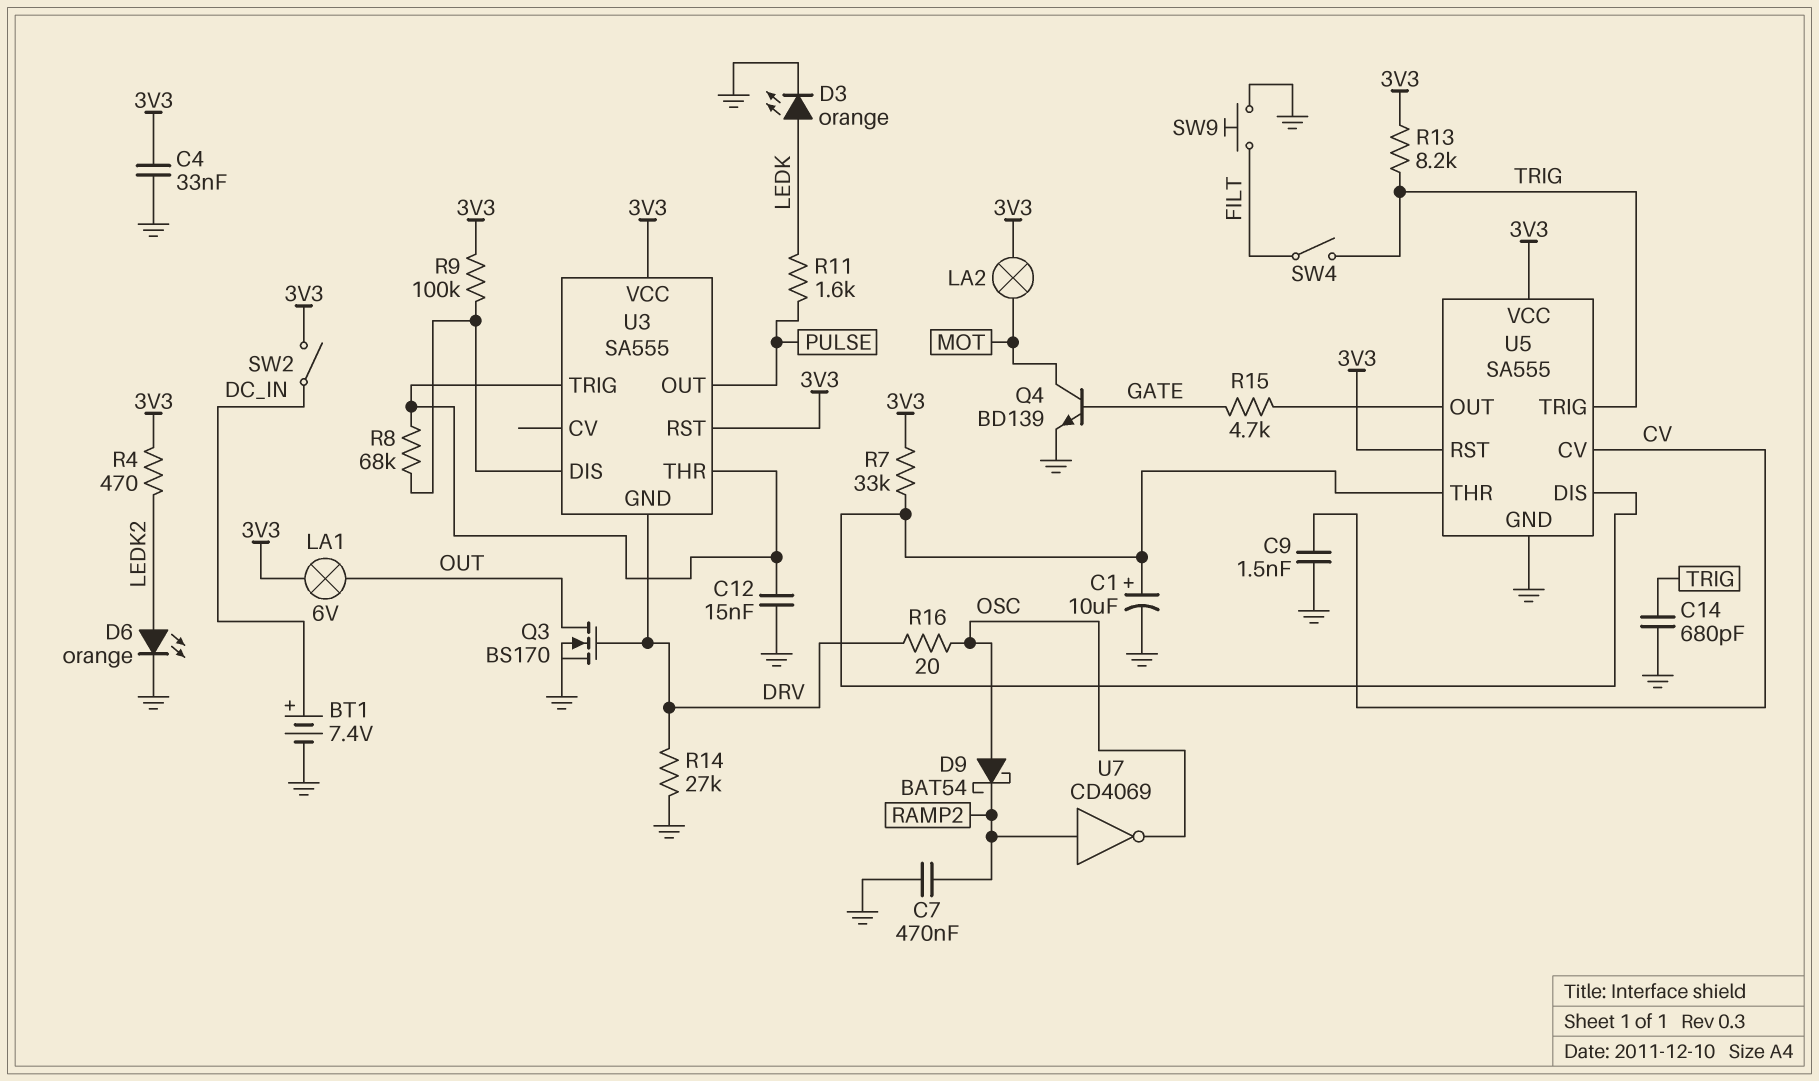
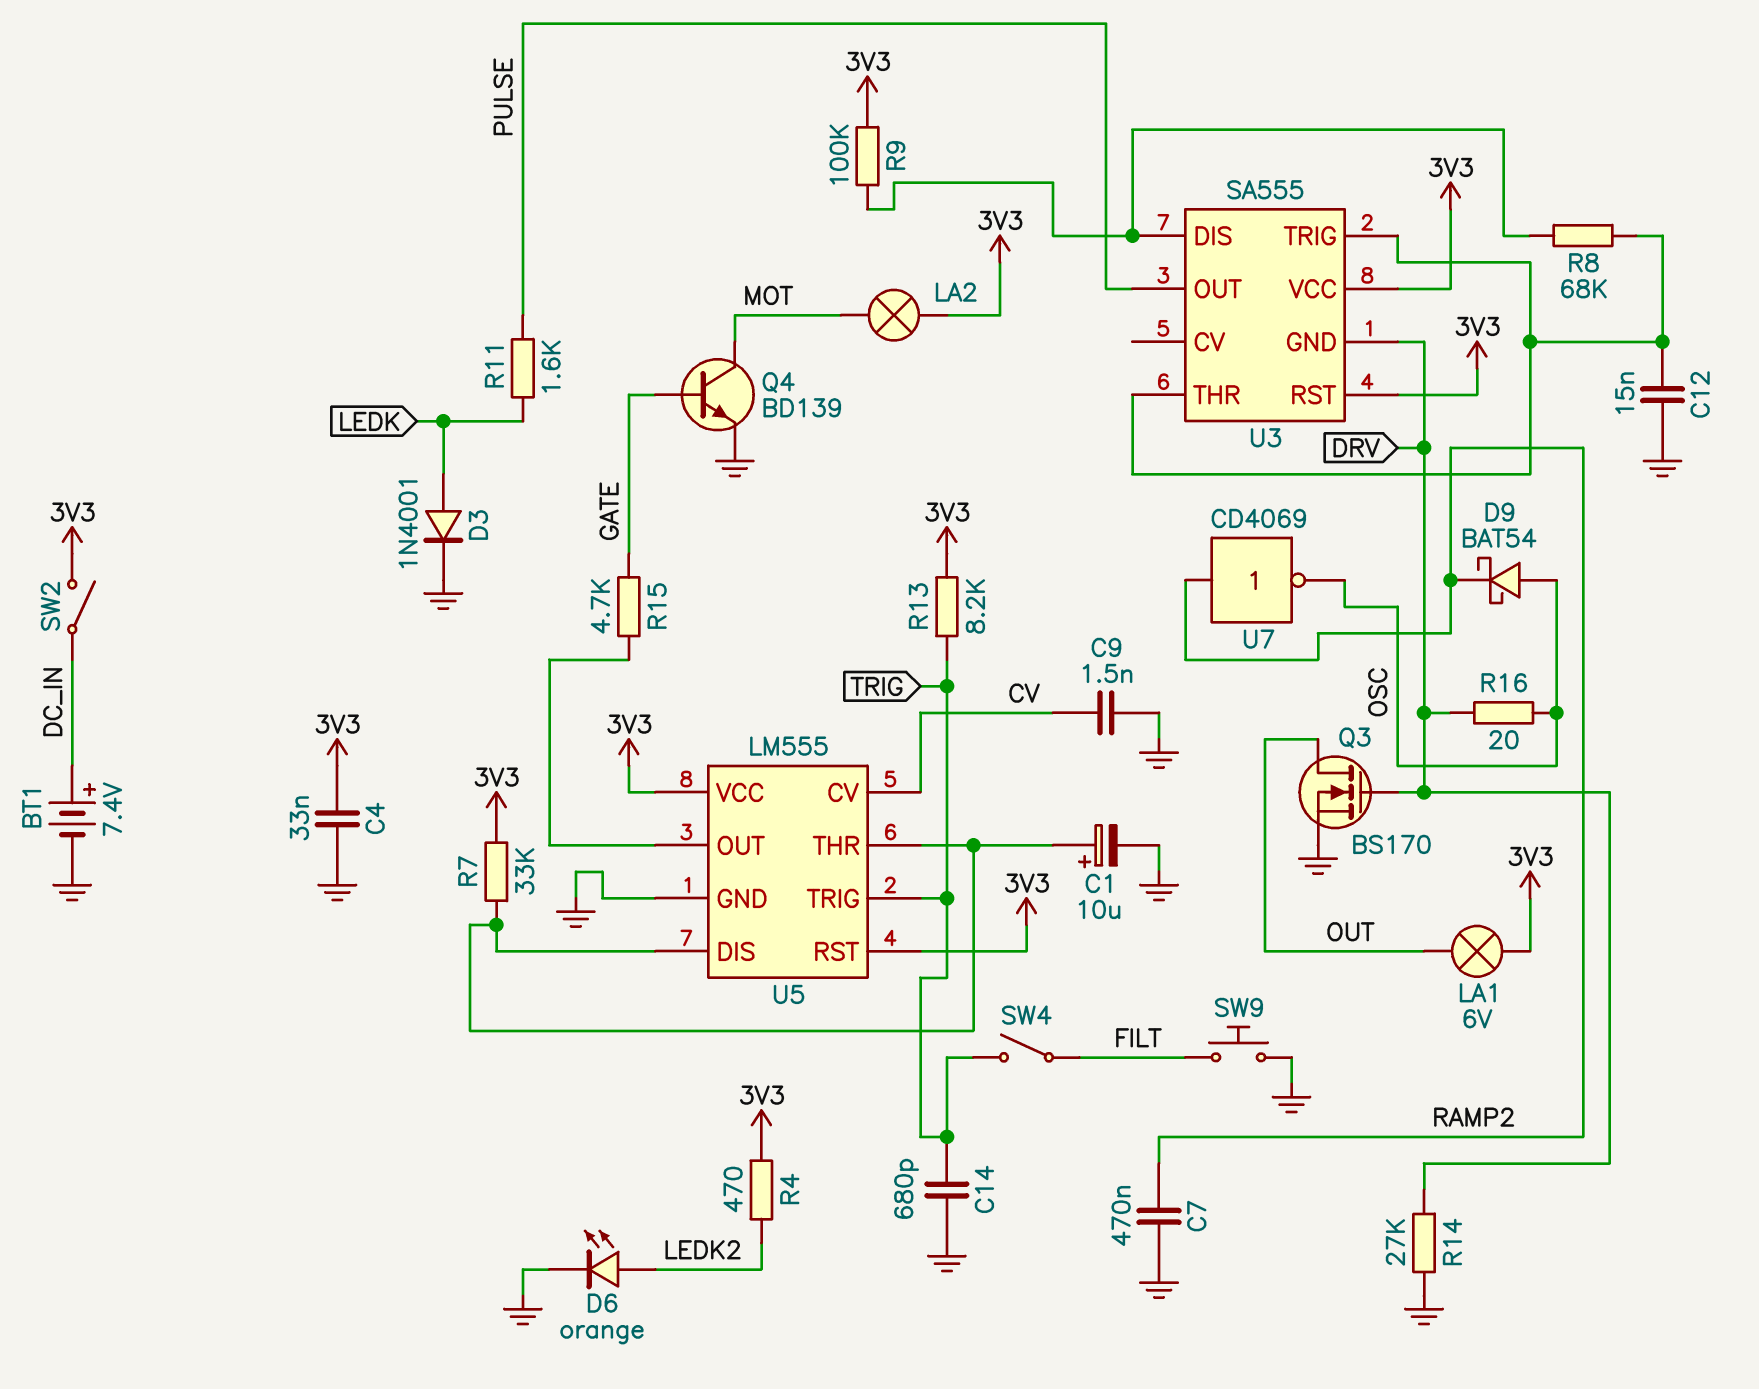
D3: LED orange (A LEDK, K GND) -> diode 1N4001 (A LEDK, K GND)
U5: SA555 -> LM555

